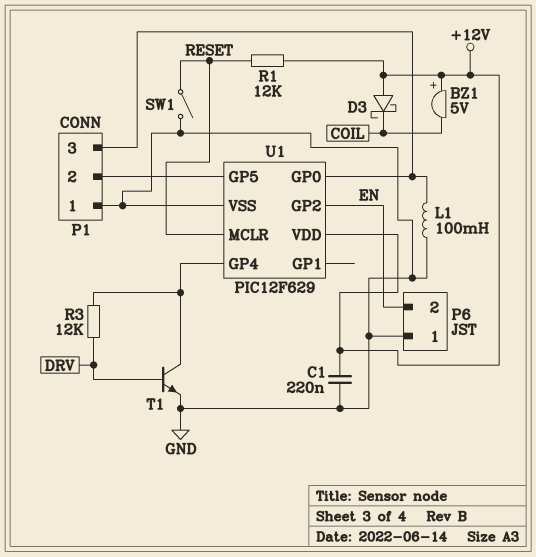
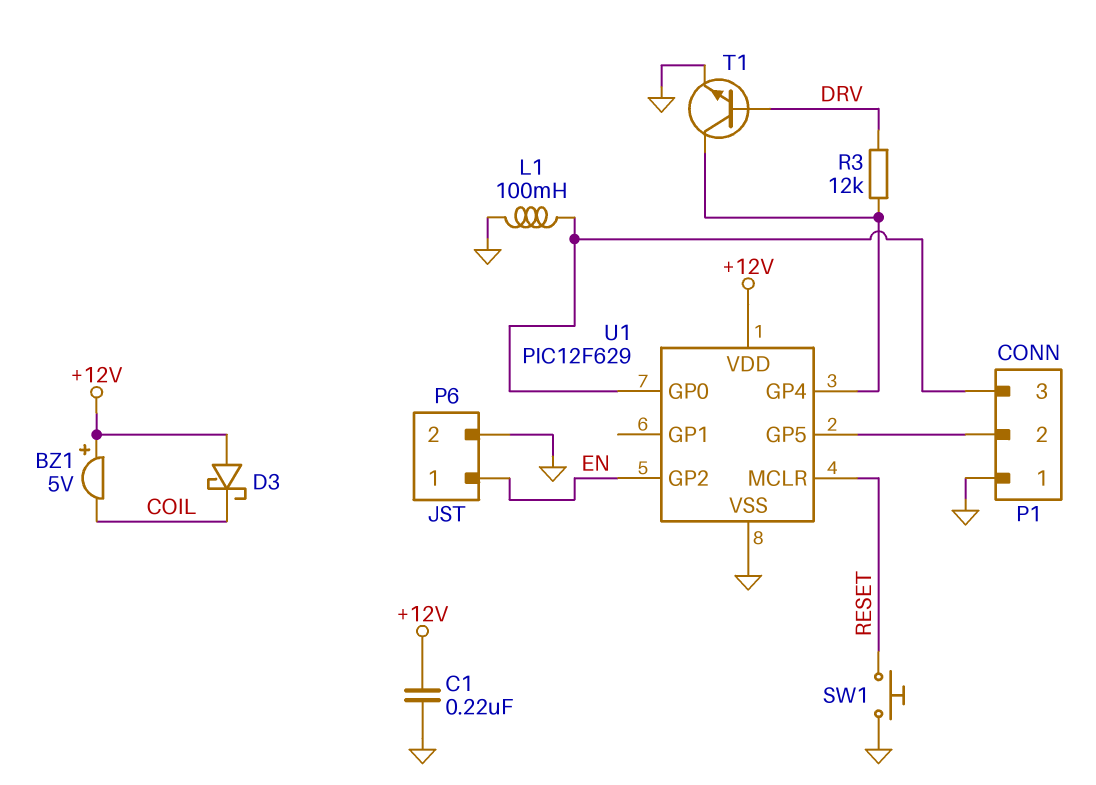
P6 pin 1: GND -> EN
P6 pin 2: EN -> GND
R1: 12k (+12V, RESET) -> none
SW1: switch (GND, RESET) -> button (GND, RESET)

